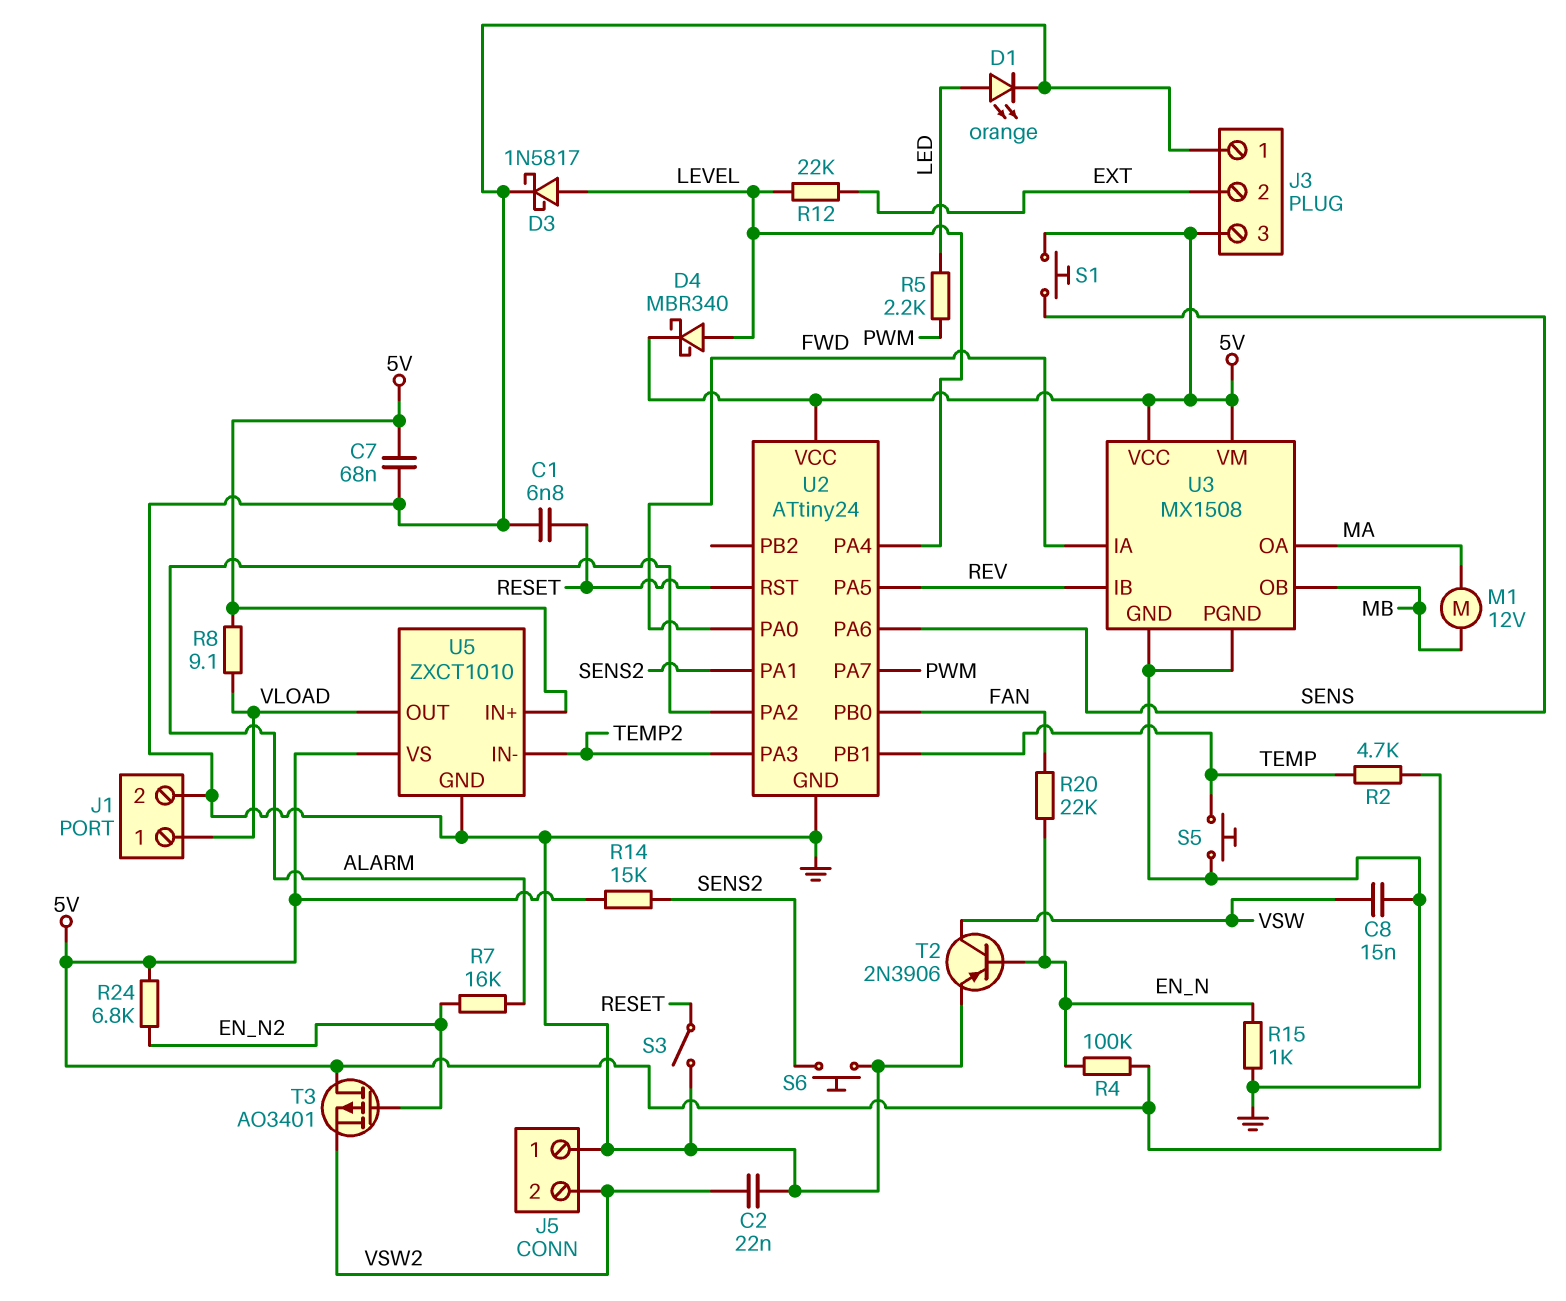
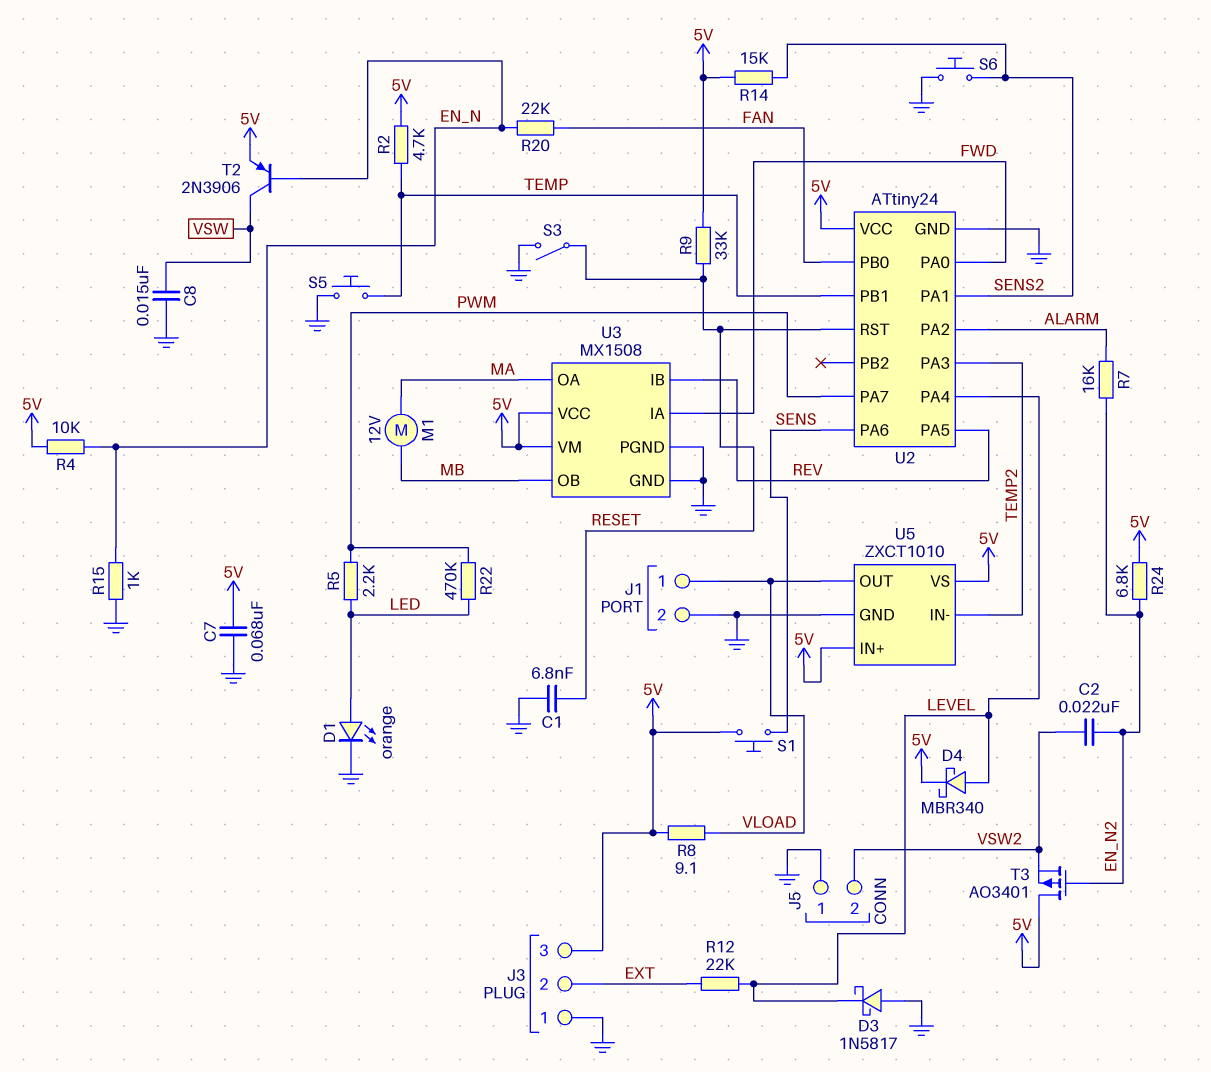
C2: 22nF (GND, VSW2) -> 22nF (EN_N2, VSW2)
D3: schottky 1N5817 (A LEVEL, K GND) -> schottky 1N5817 (A GND, K LEVEL)
R4: 100k (5V, EN_N) -> 10k (5V, EN_N)
R9: none -> 33k (5V, RESET)
R22: none -> 470k (LED, PWM)
T2: PNP 2N3906 (B EN_N, C VSW, E GND) -> PNP 2N3906 (B EN_N, C VSW, E 5V)

